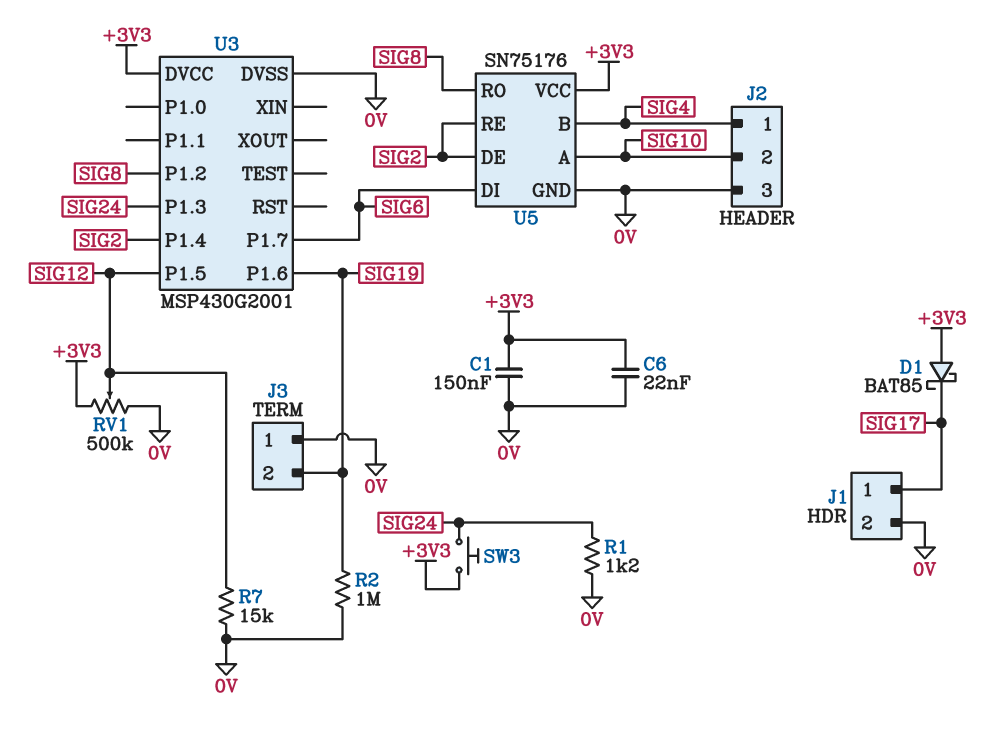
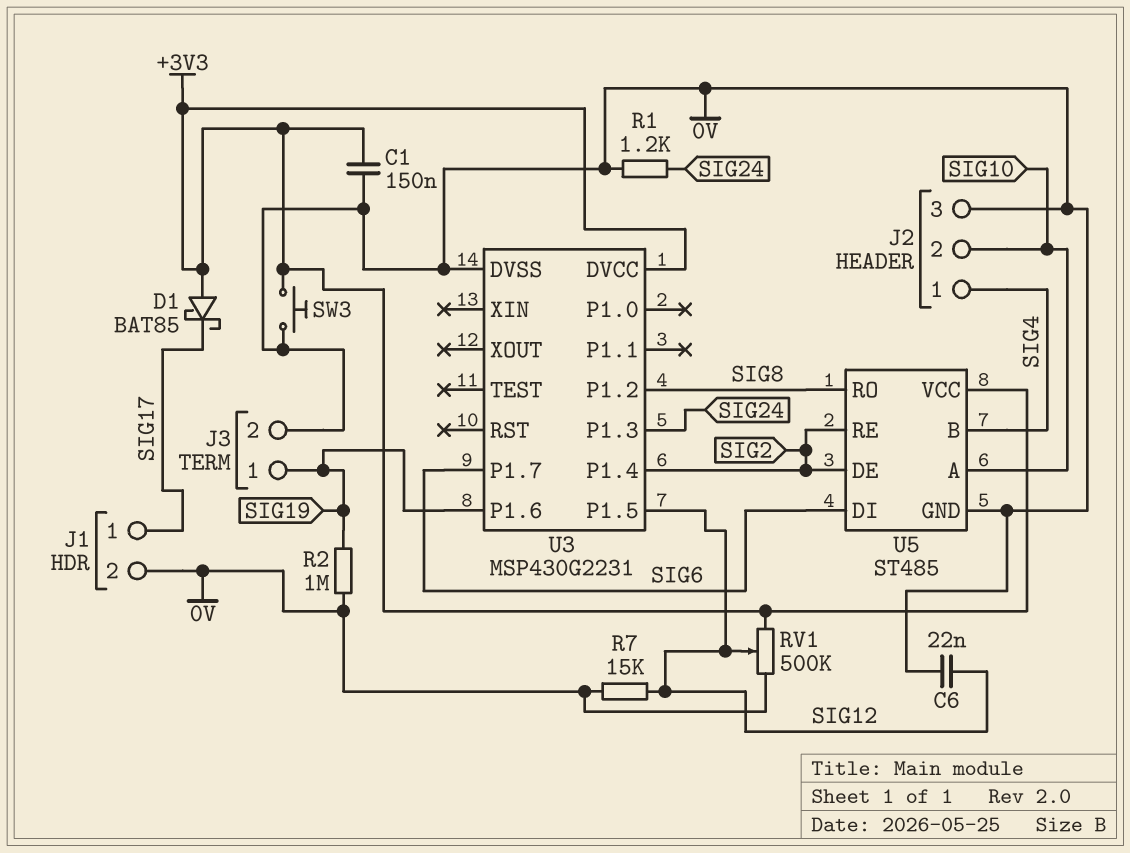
C6: 22nF (+3V3, 0V) -> 22nF (0V, SIG12)
J3 pin 1: 0V -> SIG19
J3 pin 2: SIG19 -> 0V
SW3: button (+3V3, SIG24) -> button (+3V3, 0V)
U3: MSP430G2001 -> MSP430G2231
U5: SN75176 -> ST485

